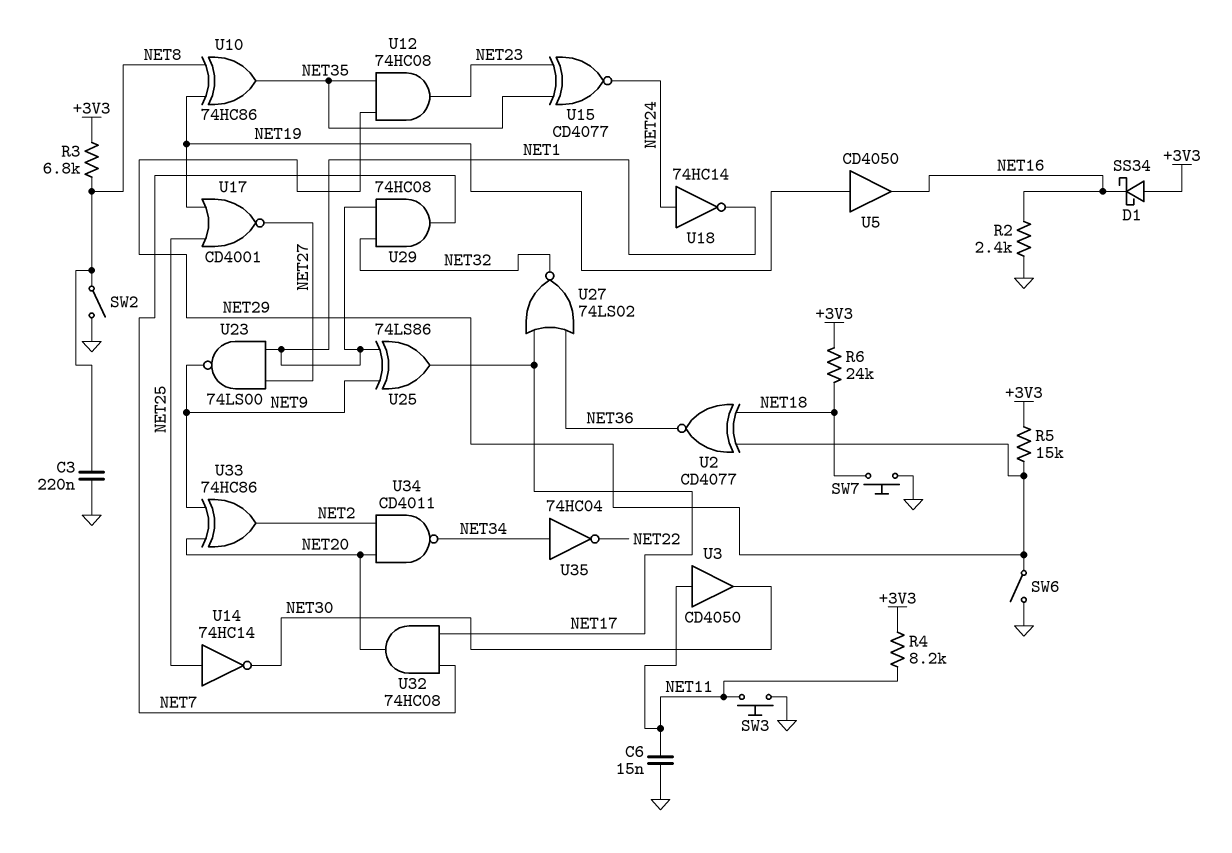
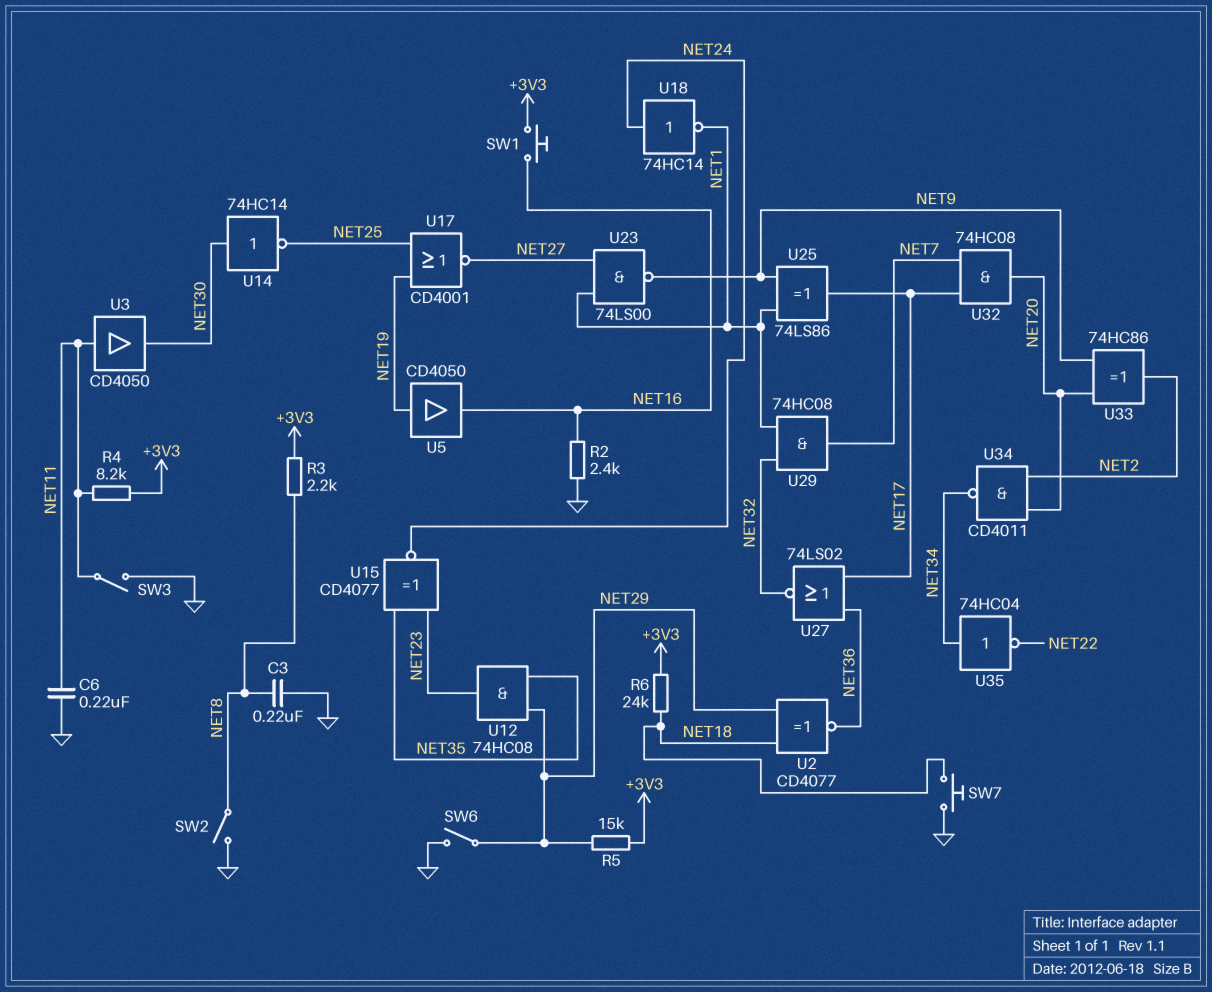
C6: 15nF (GND, NET11) -> 220nF (GND, NET11)
D1: schottky SS34 (A +3V3, K NET16) -> none
R3: 6.8k (+3V3, NET8) -> 2.2k (+3V3, NET8)
SW1: none -> button (+3V3, NET16)
SW3: button (GND, NET11) -> switch (GND, NET11)
U10: XOR 74HC86 (in NET8, in NET19, out NET35) -> none
U14: NOT 74HC14 (in NET25, out NET30) -> NOT 74HC14 (in NET30, out NET25)

